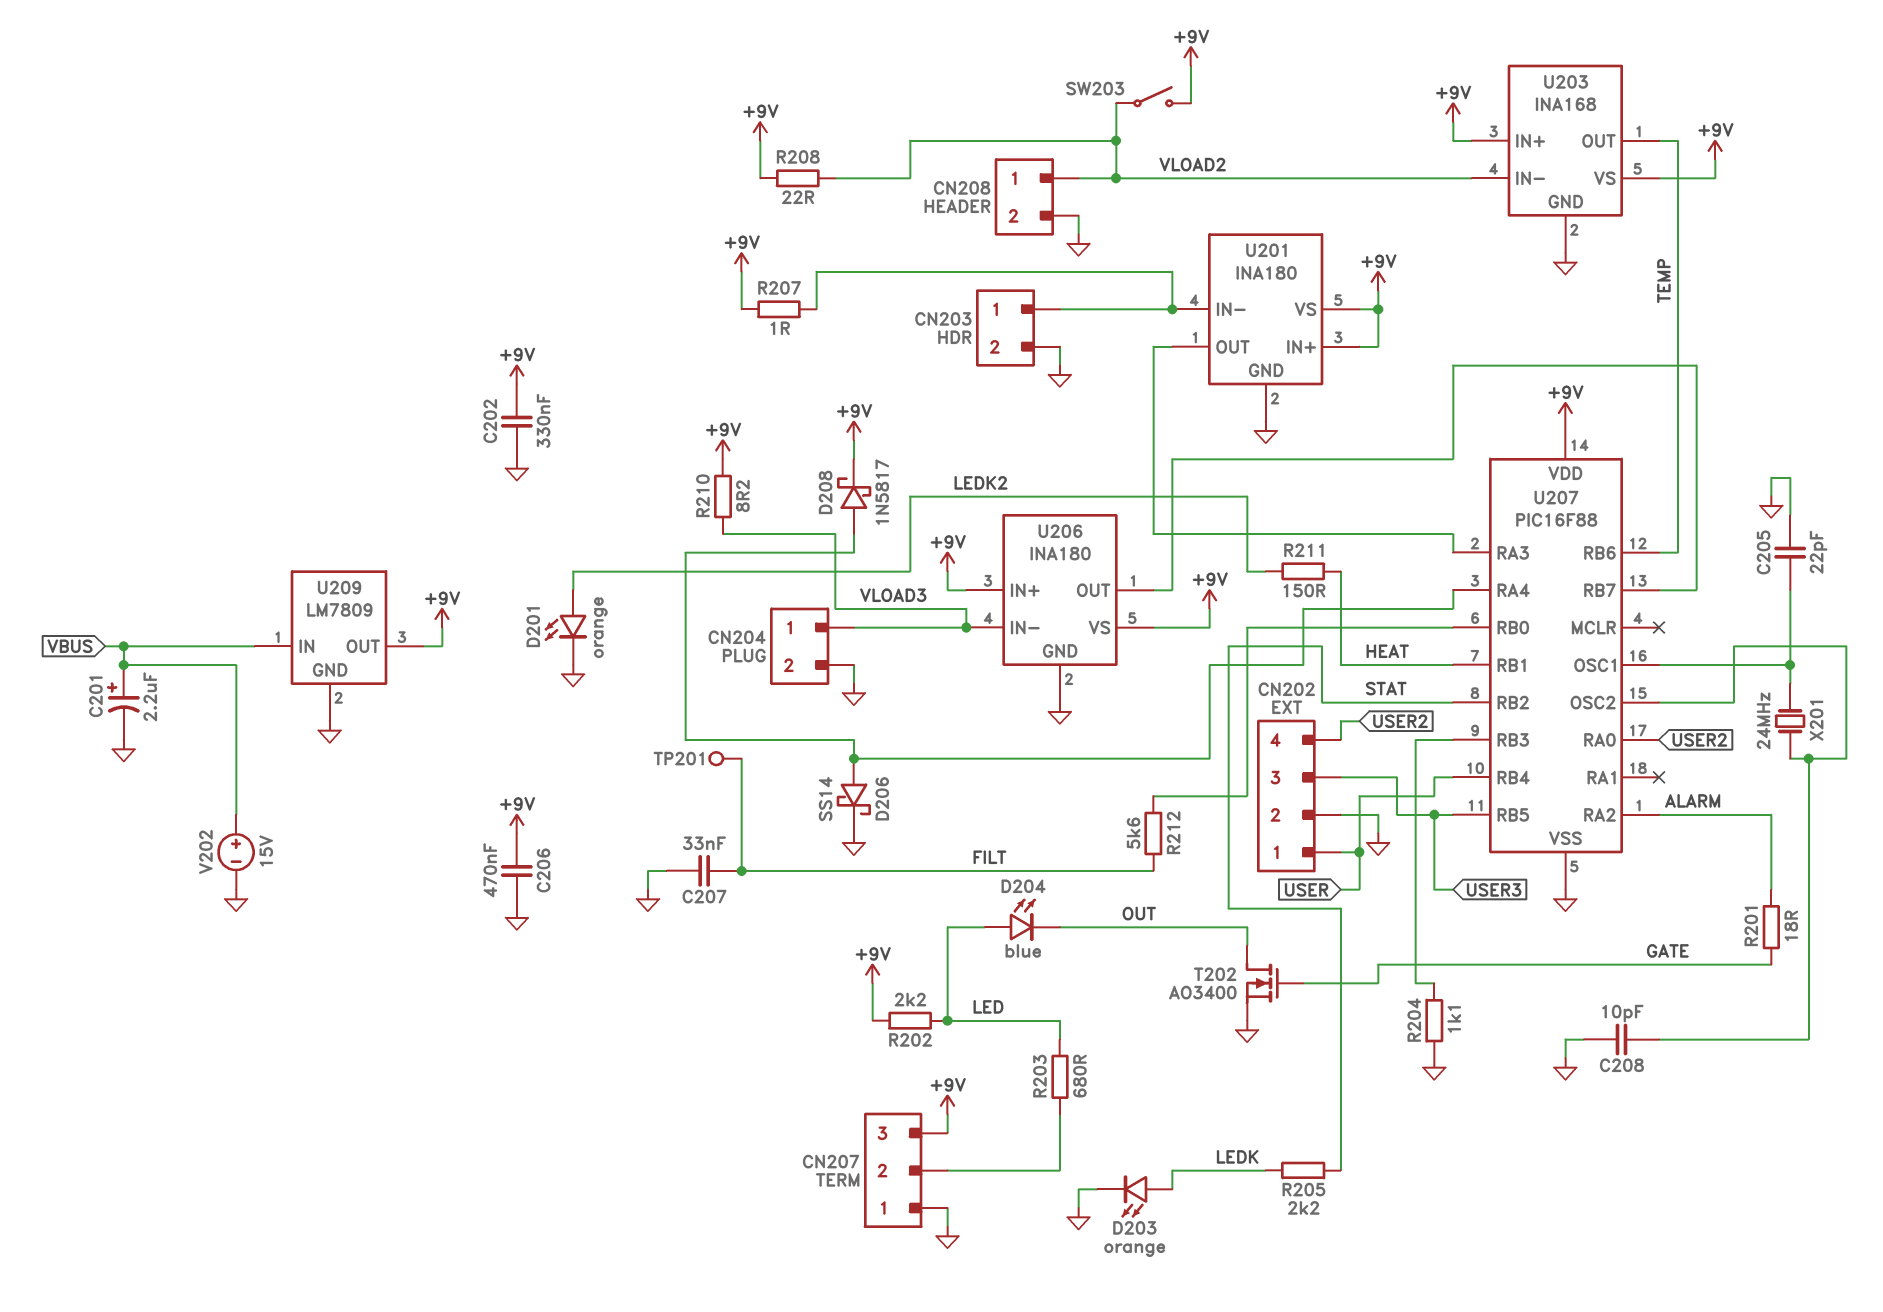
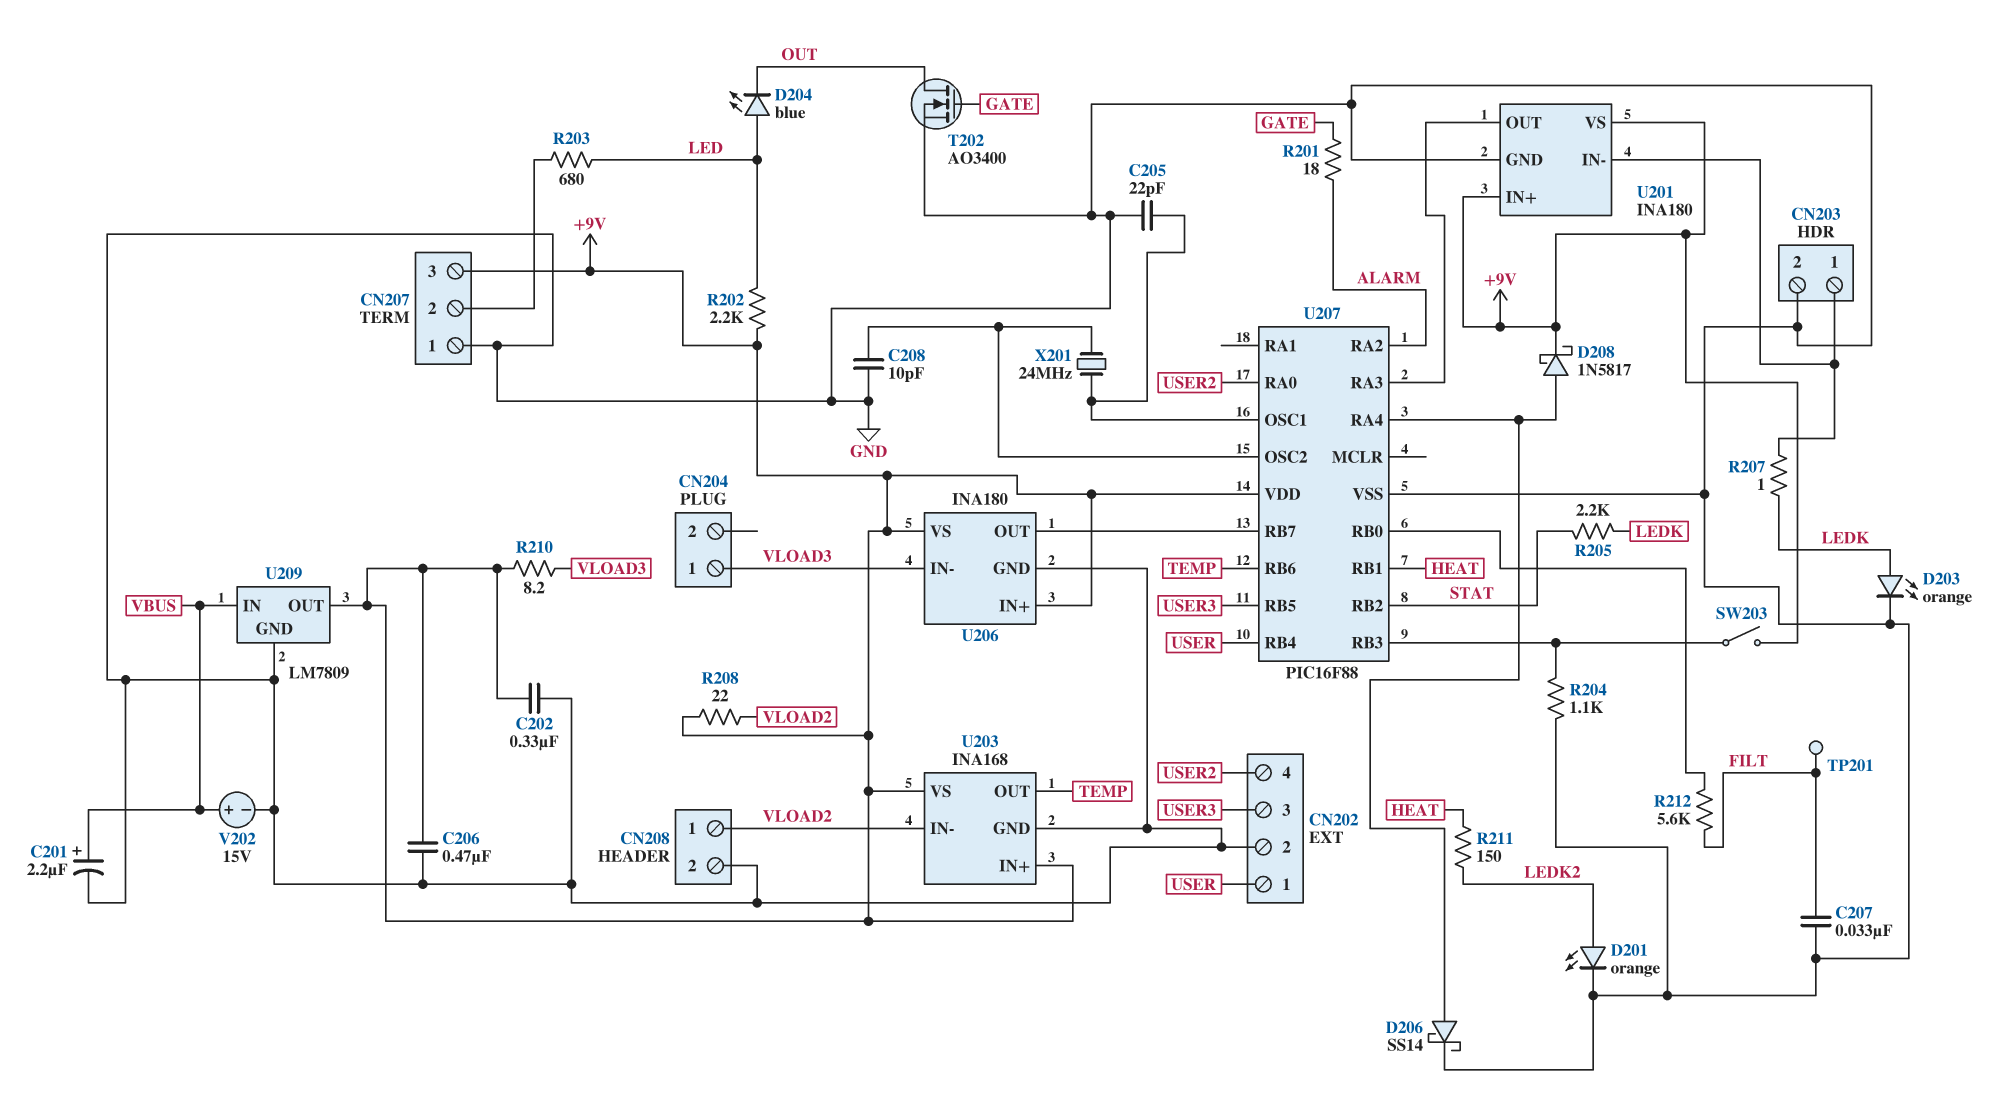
CN204 pin 2: GND -> none
R207: 1 (+9V, CN203/1) -> 1 (CN203/1, LEDK)
SW203: switch (+9V, VLOAD2) -> switch (+9V, U207/RB3)

